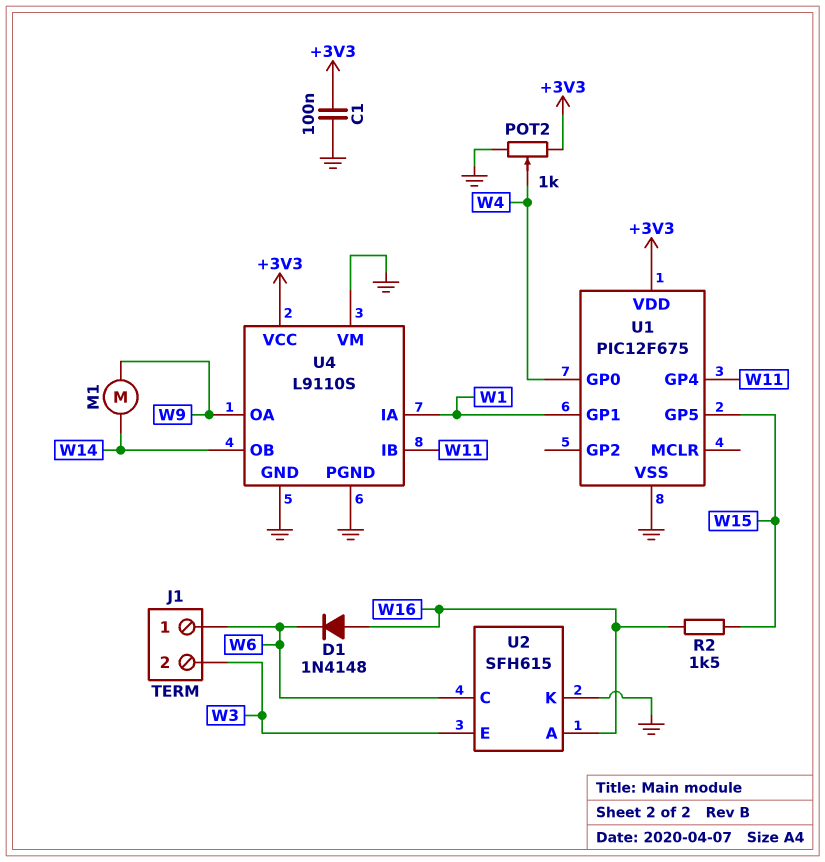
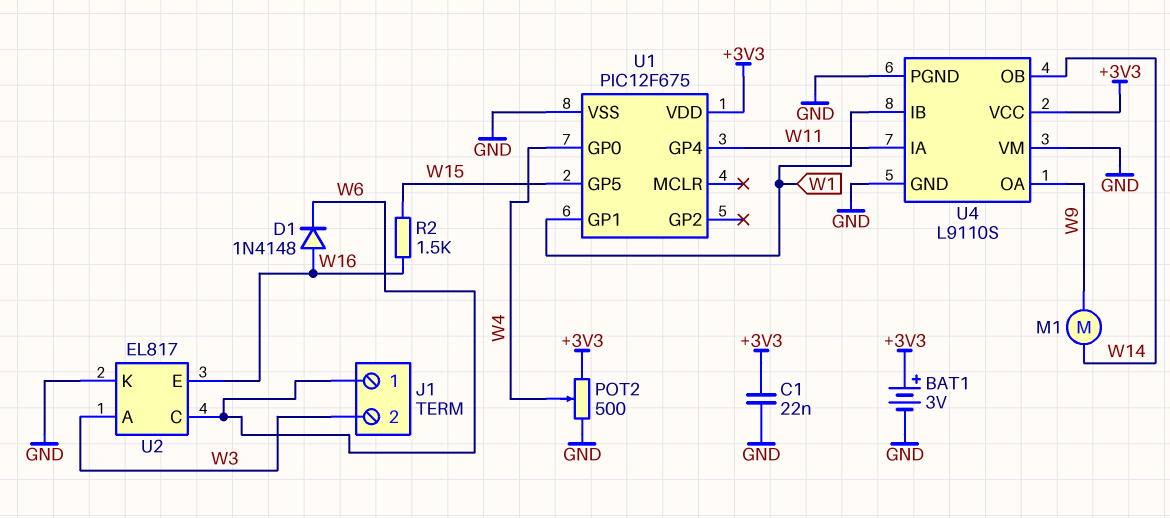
BAT1: none -> 3V (plus +3V3, minus GND)
C1: 100nF (+3V3, GND) -> 22nF (+3V3, GND)
POT2: 1k (+3V3, GND, wiper W4) -> 500 (+3V3, GND, wiper W4)
U2: SFH615 -> EL817
U2 pin A: W16 -> W3
U2 pin E: W3 -> W16
U4 pin IA: W1 -> W11
U4 pin IB: W11 -> W1

